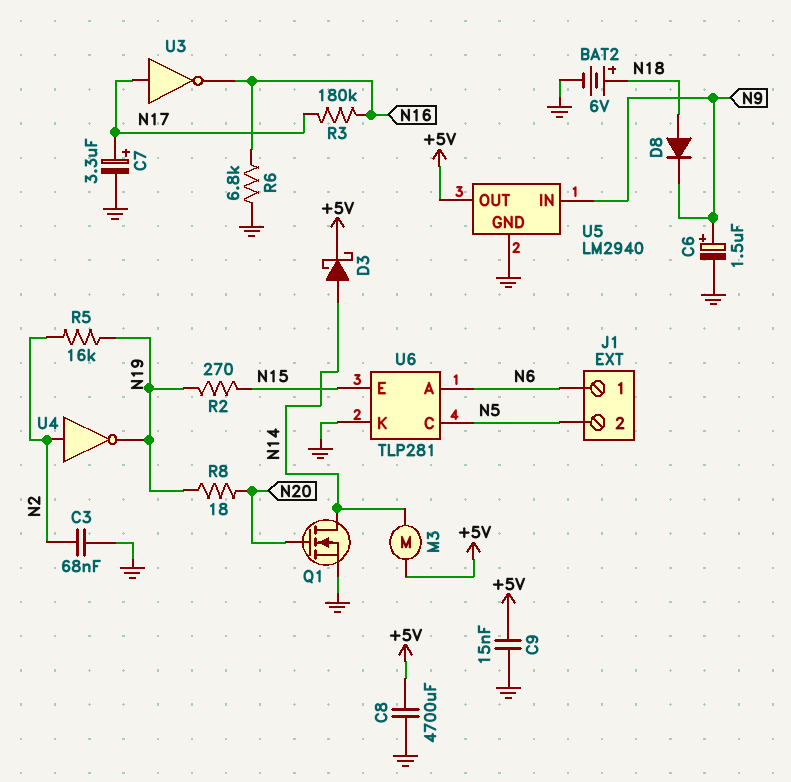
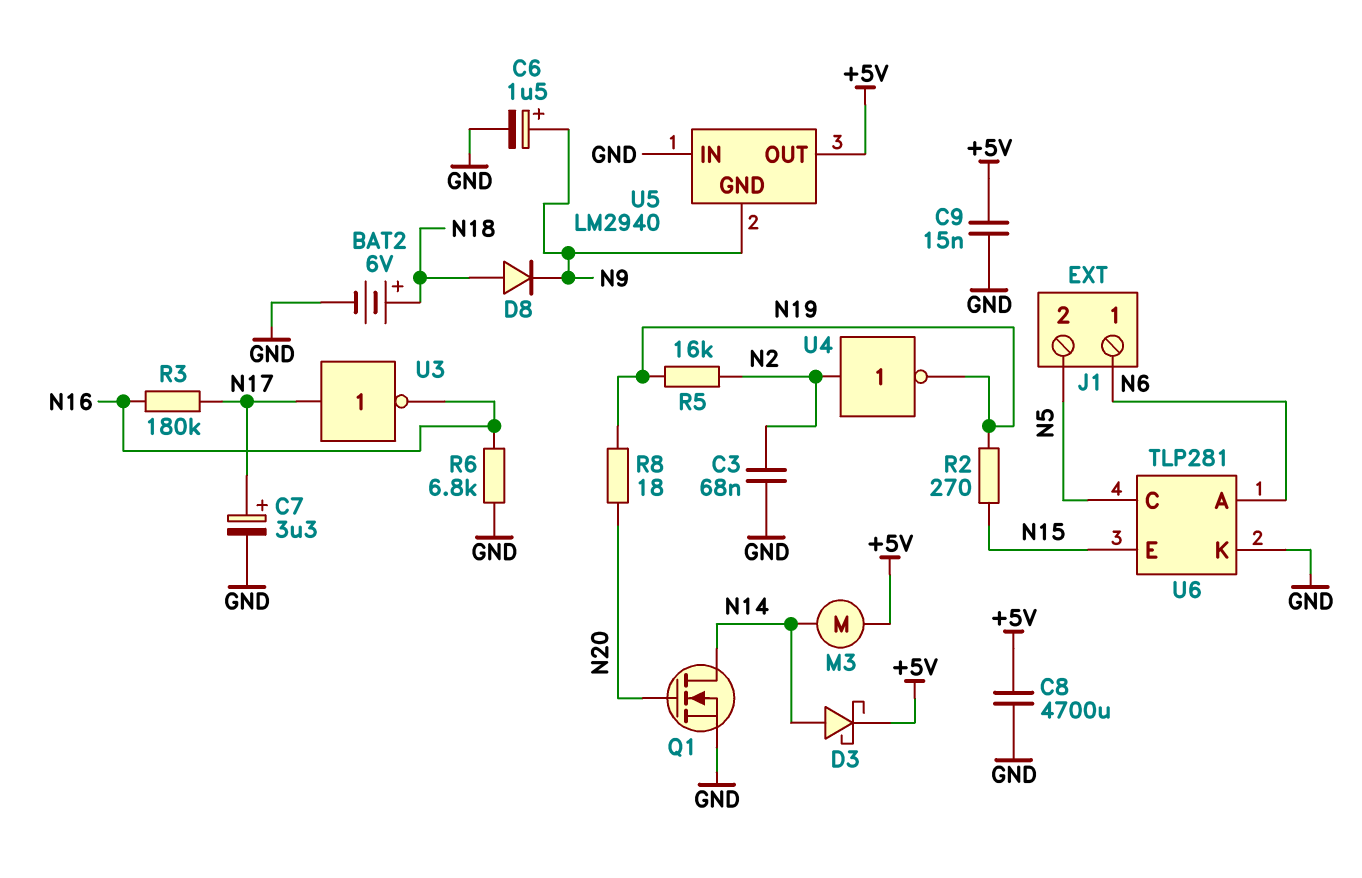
U5 pin GND: GND -> N9
U5 pin IN: N9 -> GND

